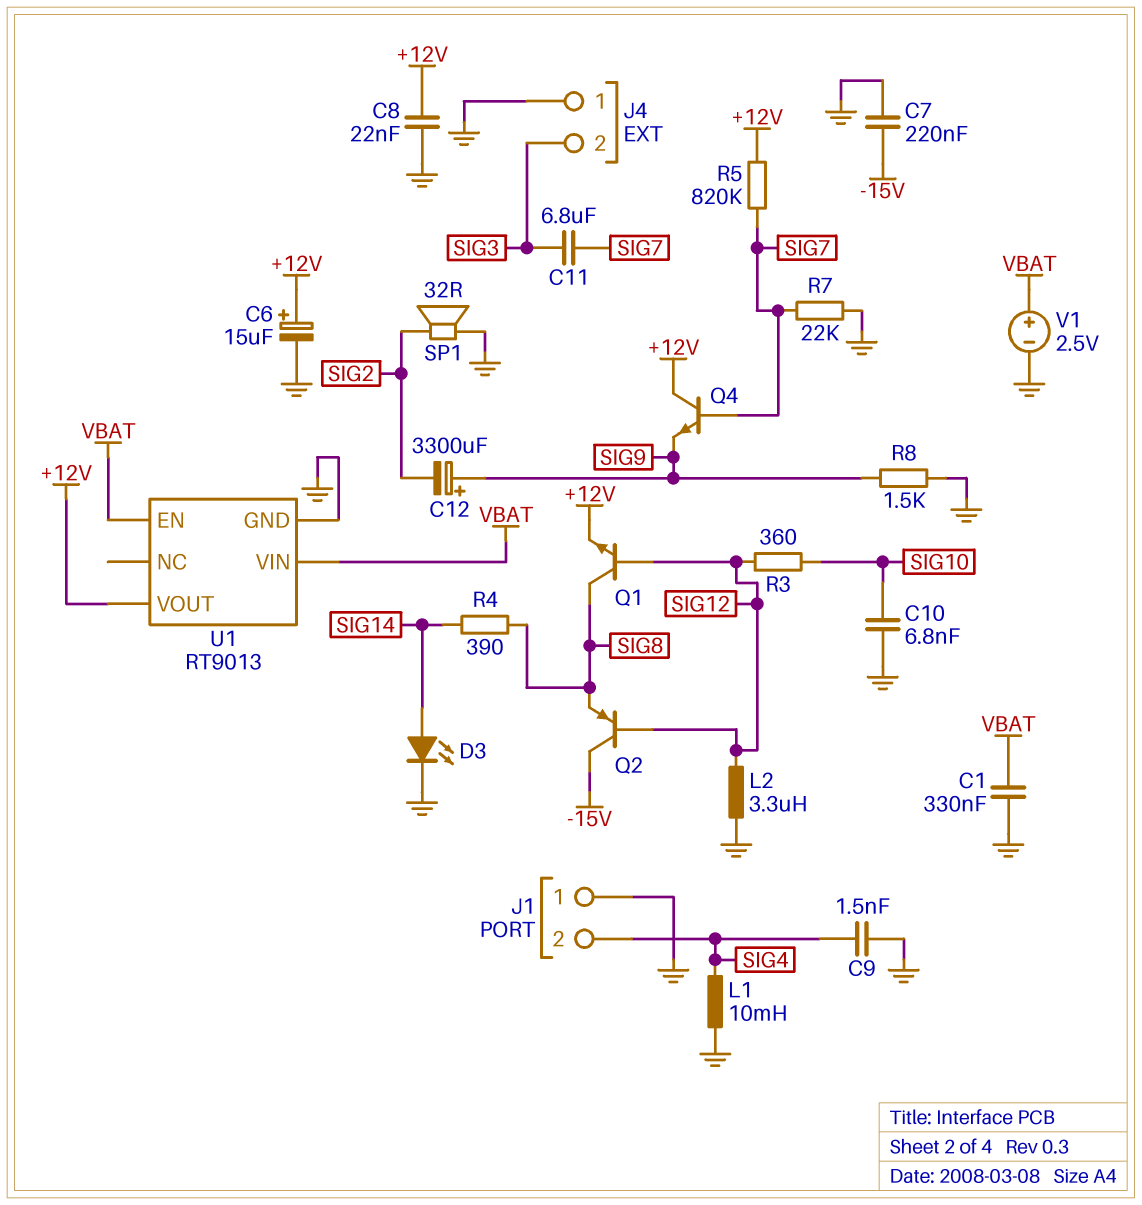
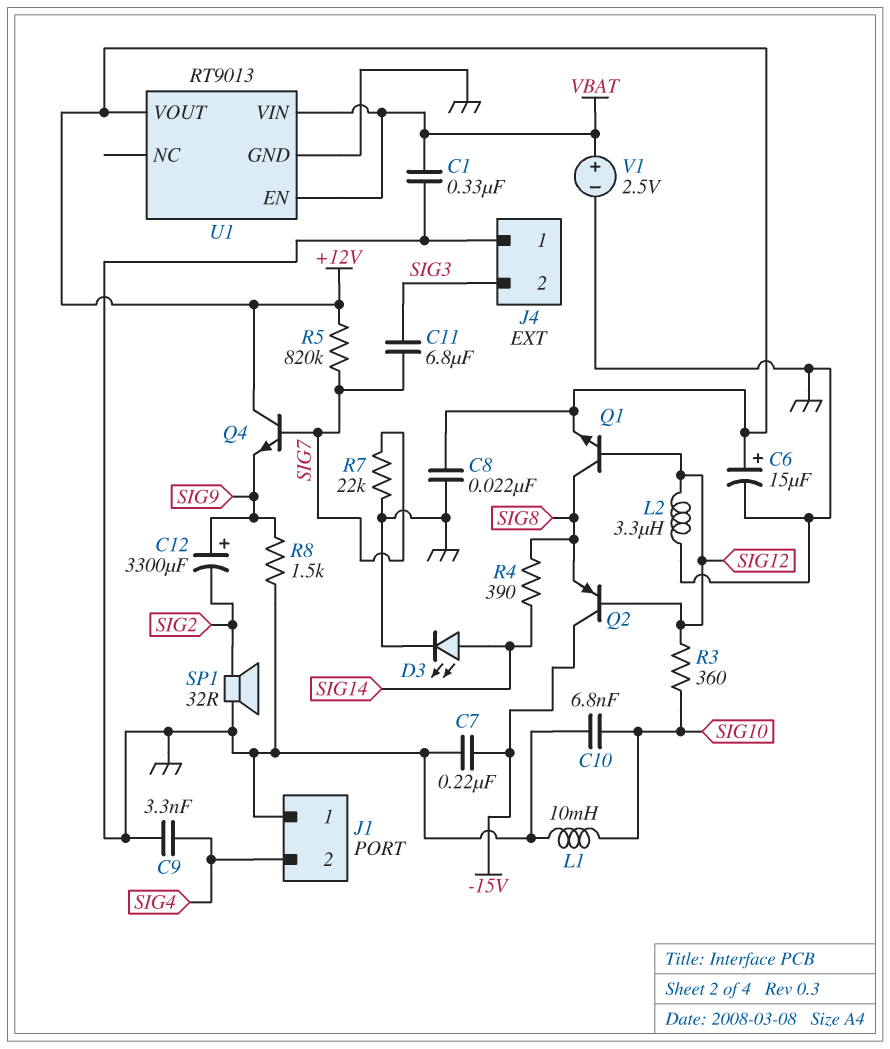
C9: 1.5nF (GND, SIG4) -> 3.3nF (GND, SIG4)
L1: 10mH (GND, SIG4) -> 10mH (GND, SIG10)

